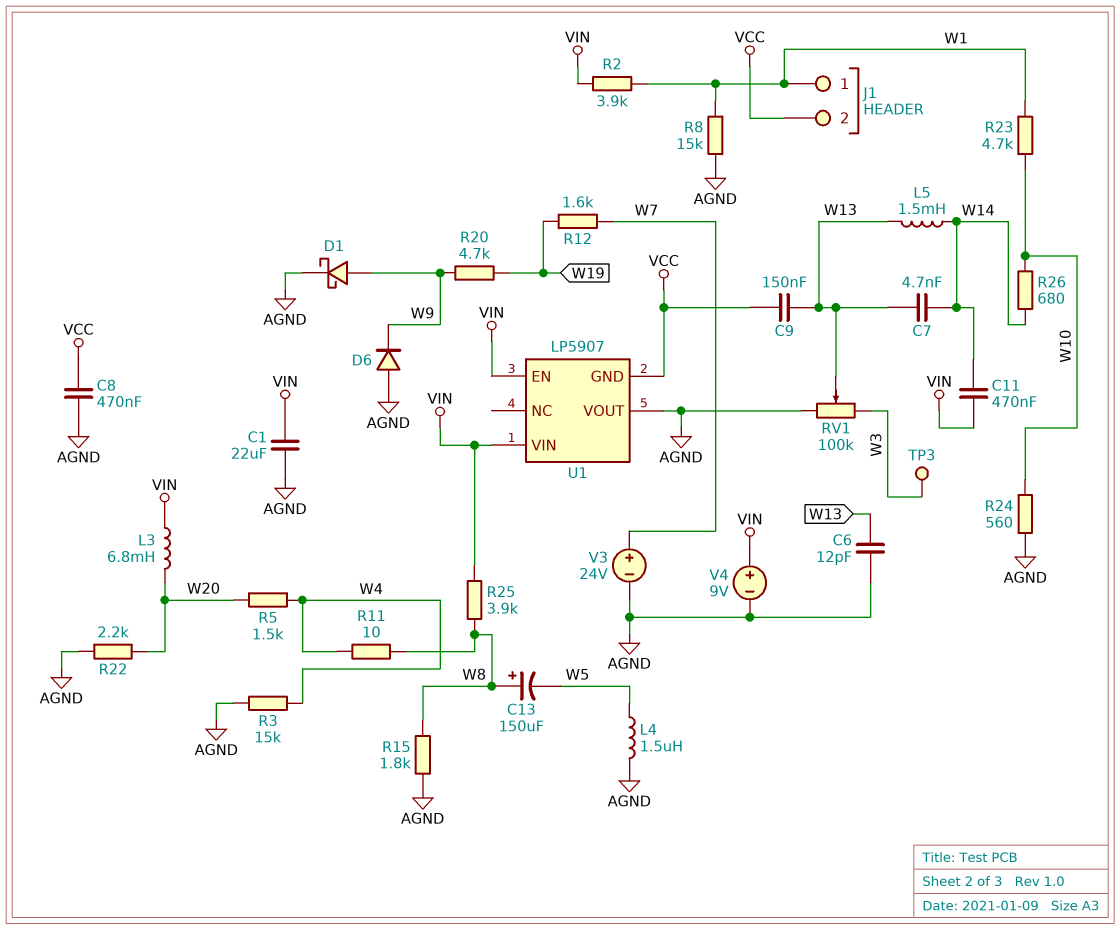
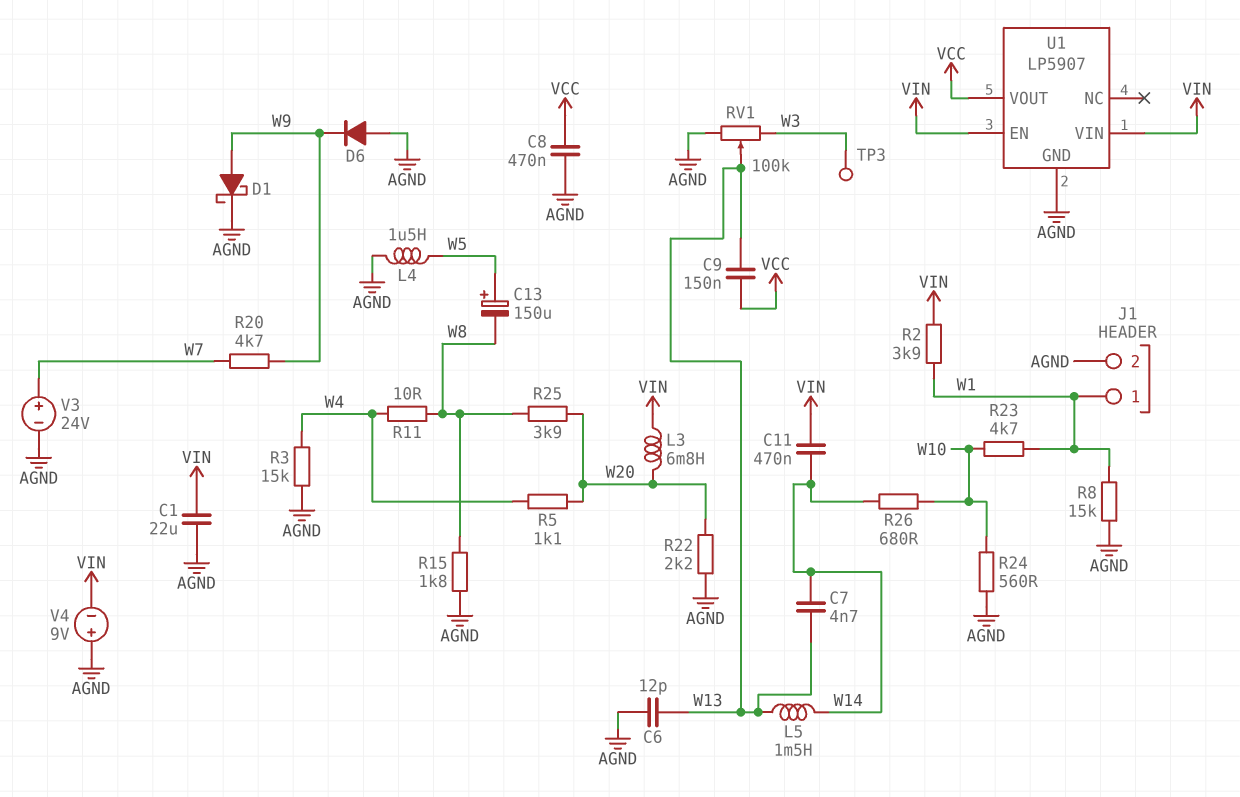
C13: 150uF (plus W8, minus W5) -> 150uF (plus W5, minus W8)
J1 pin 2: VCC -> AGND
R5: 1.5k (W4, W20) -> 1.1k (W4, W20)
R12: 1.6k (W7, W19) -> none
R20: 4.7k (W9, W19) -> 4.7k (W7, W9)
R25: 3.9k (VIN, W8) -> 3.9k (W8, W20)
U1 pin GND: VCC -> AGND
U1 pin VOUT: AGND -> VCC
V4: 9V (plus VIN, minus AGND) -> 9V (plus AGND, minus VIN)

